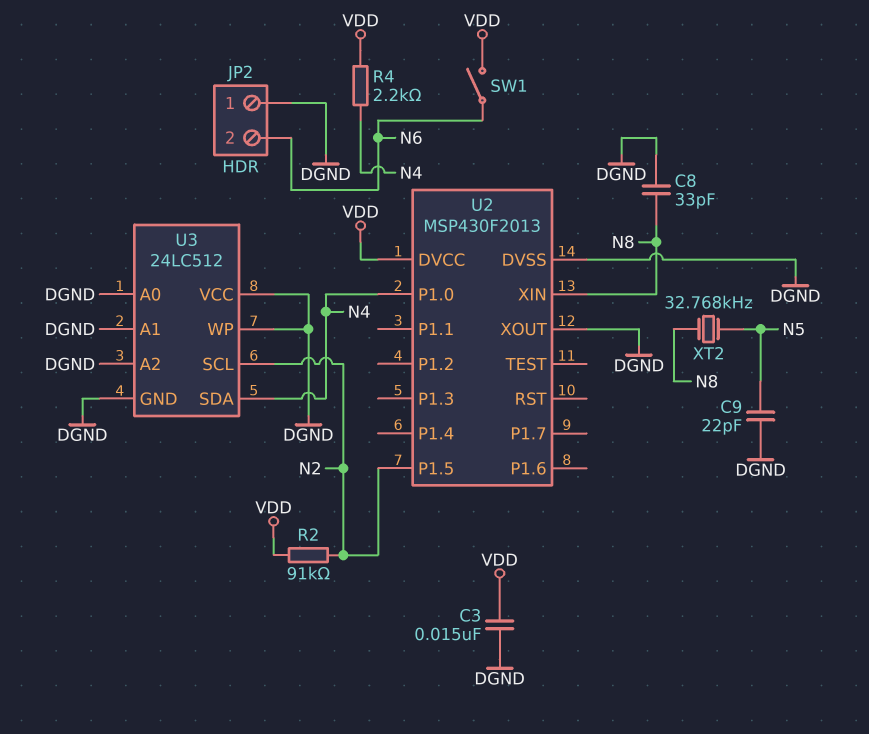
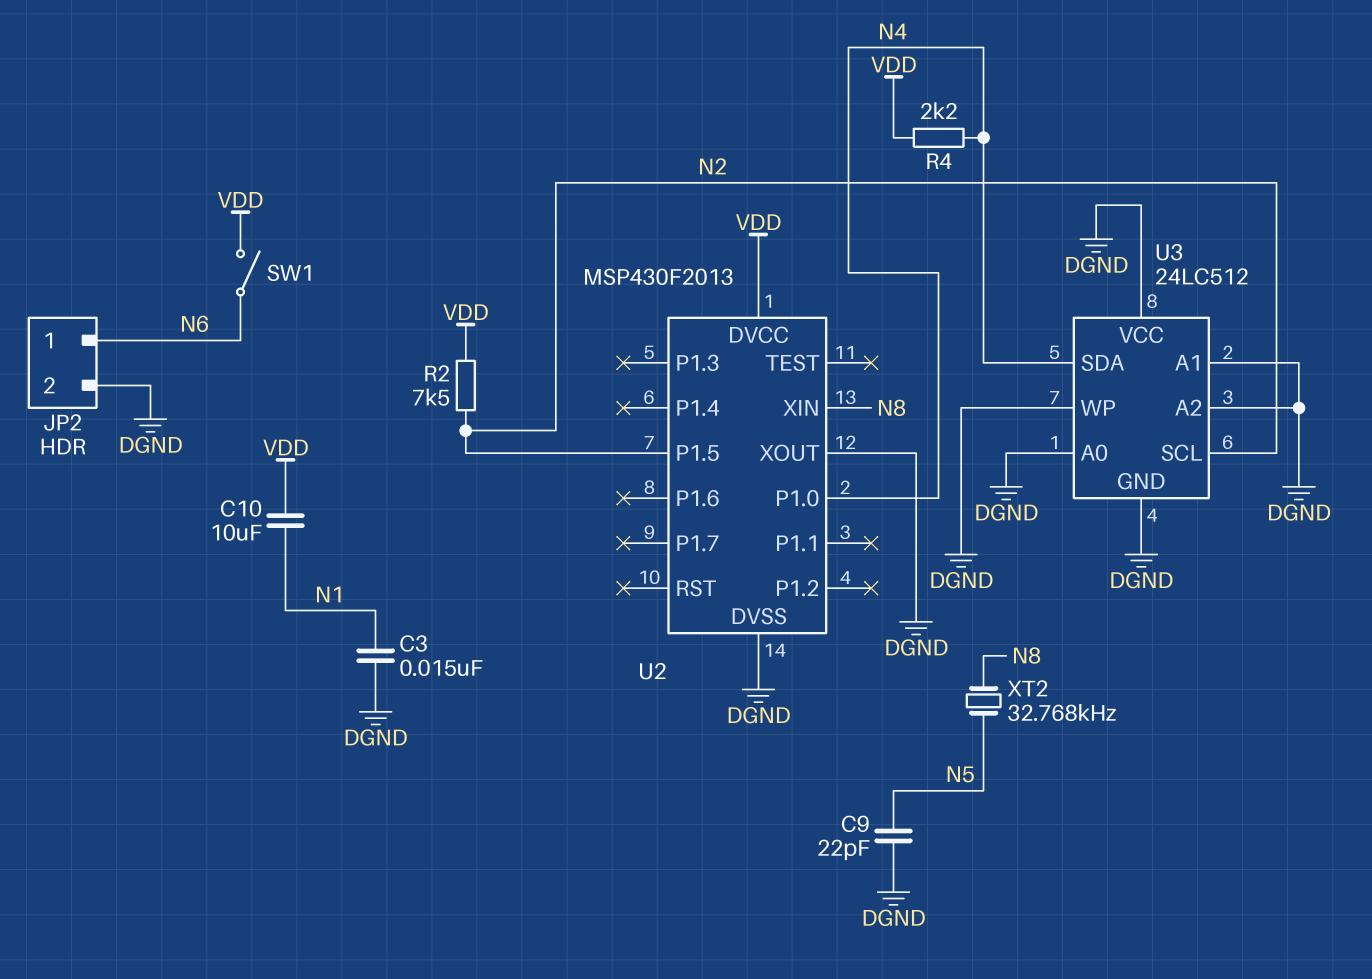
C3: 15nF (DGND, VDD) -> 15nF (DGND, N1)
C8: 33pF (DGND, N8) -> none
C10: none -> 10uF (N1, VDD)
JP2 pin 1: DGND -> N6
JP2 pin 2: N6 -> DGND
R2: 91k (N2, VDD) -> 7.5k (N2, VDD)

